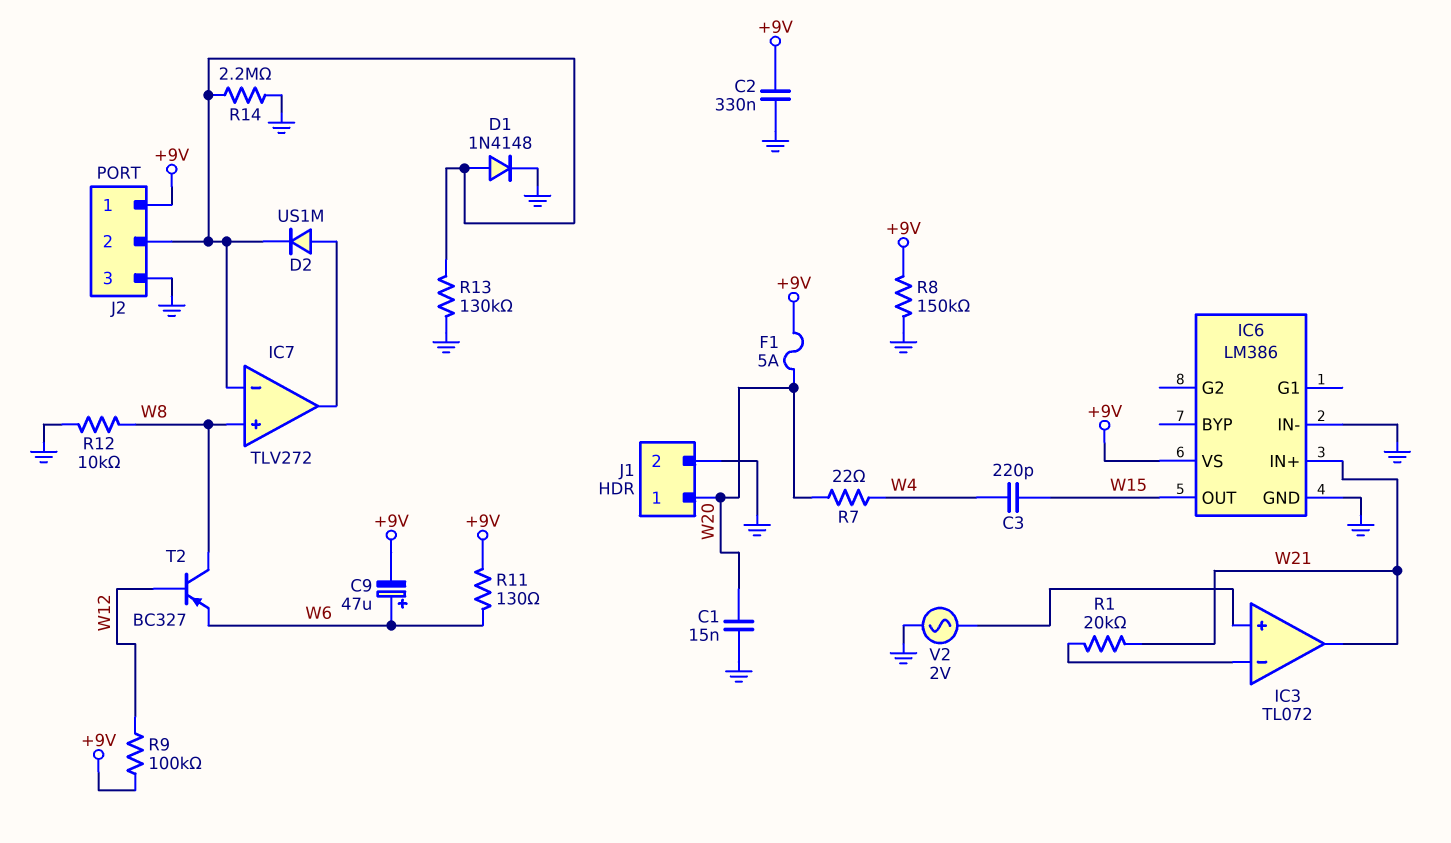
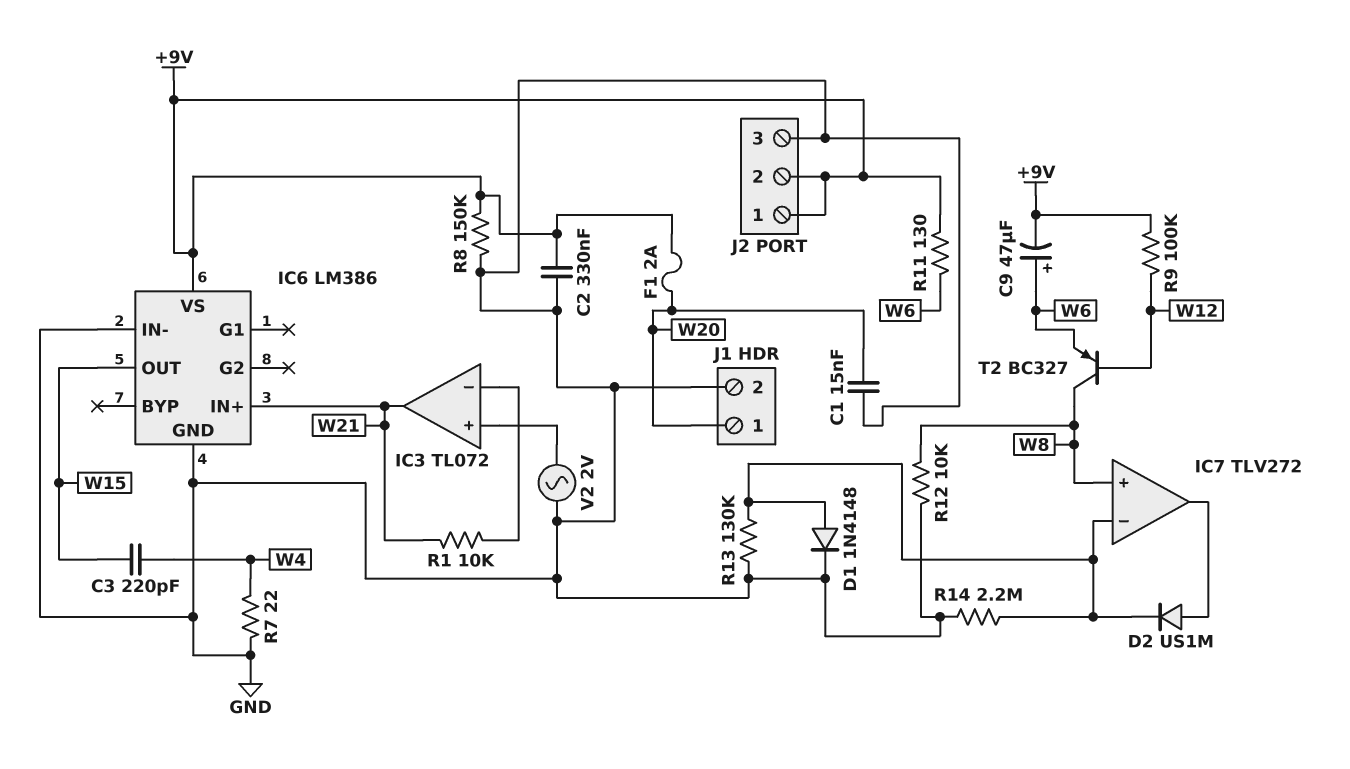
F1: 5A (+9V, W20) -> 2A (+9V, W20)
J2 pin 2: IC7/in- -> +9V
R1: 20k (IC3/in-, W21) -> 10k (IC3/in-, W21)
R7: 22 (W4, W20) -> 22 (GND, W4)

